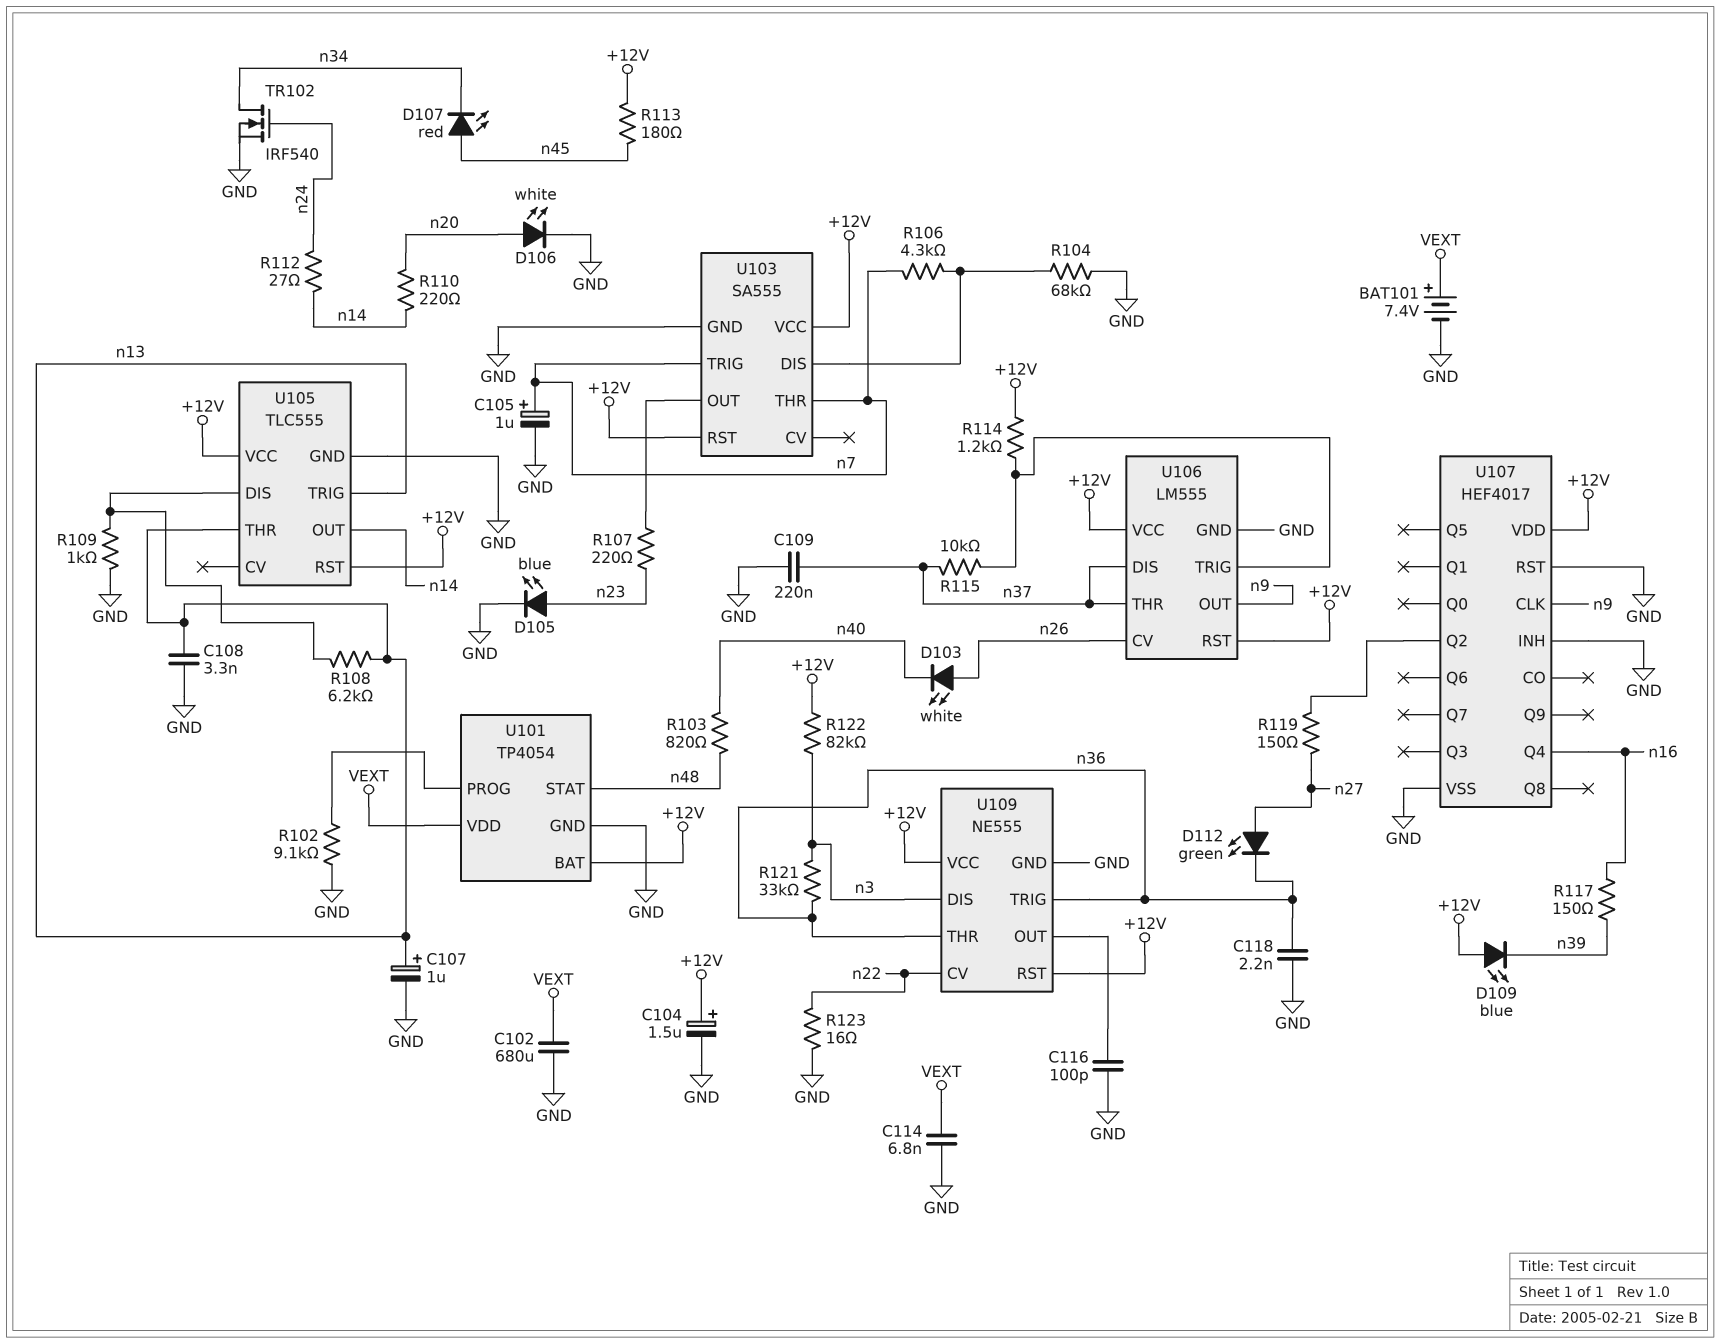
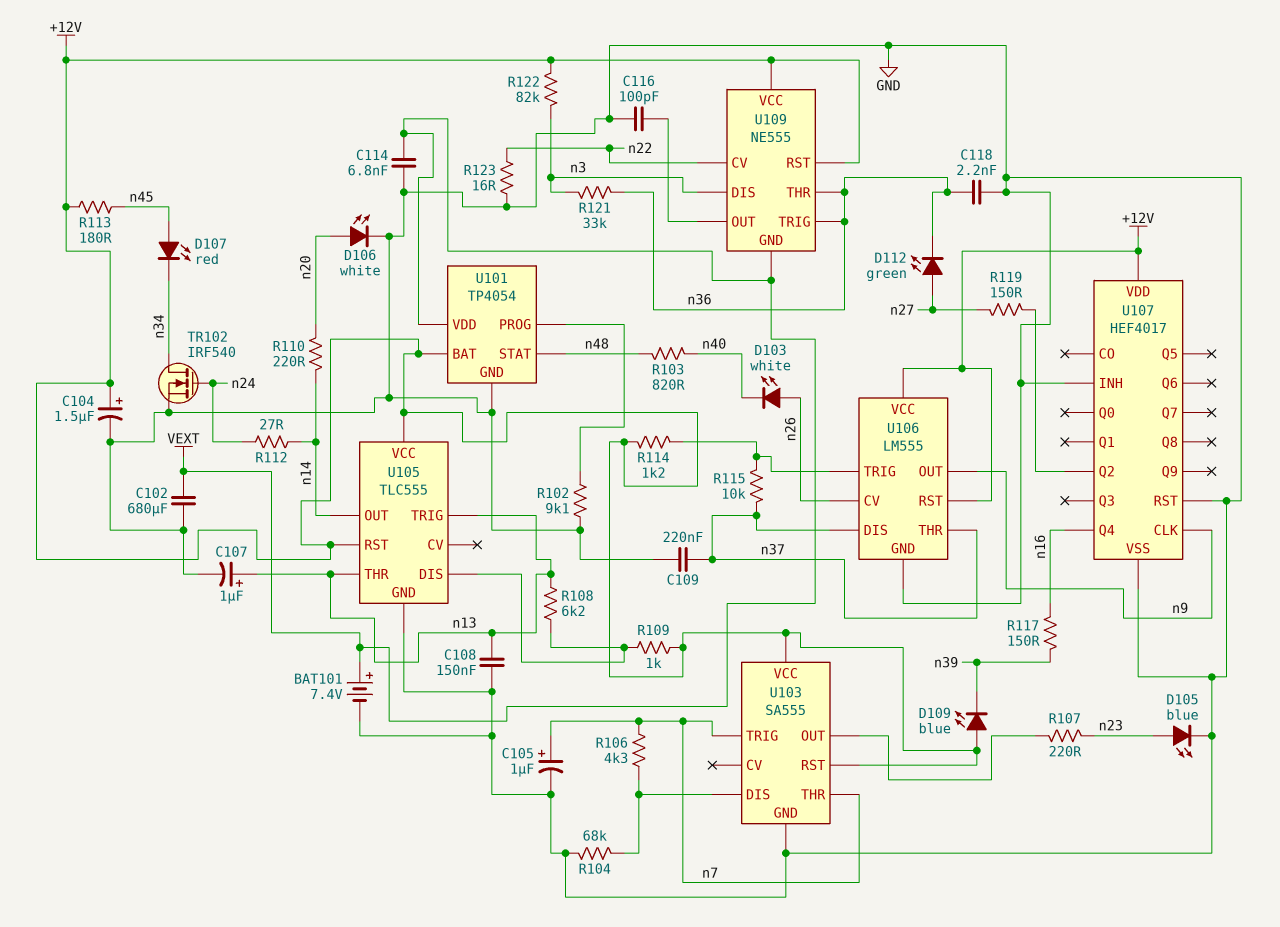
C108: 3.3nF (GND, n13) -> 150nF (GND, n13)
R109: 1k (GND, U105/DIS) -> 1k (+12V, U105/DIS)
U109 pin GND: GND -> VEXT

